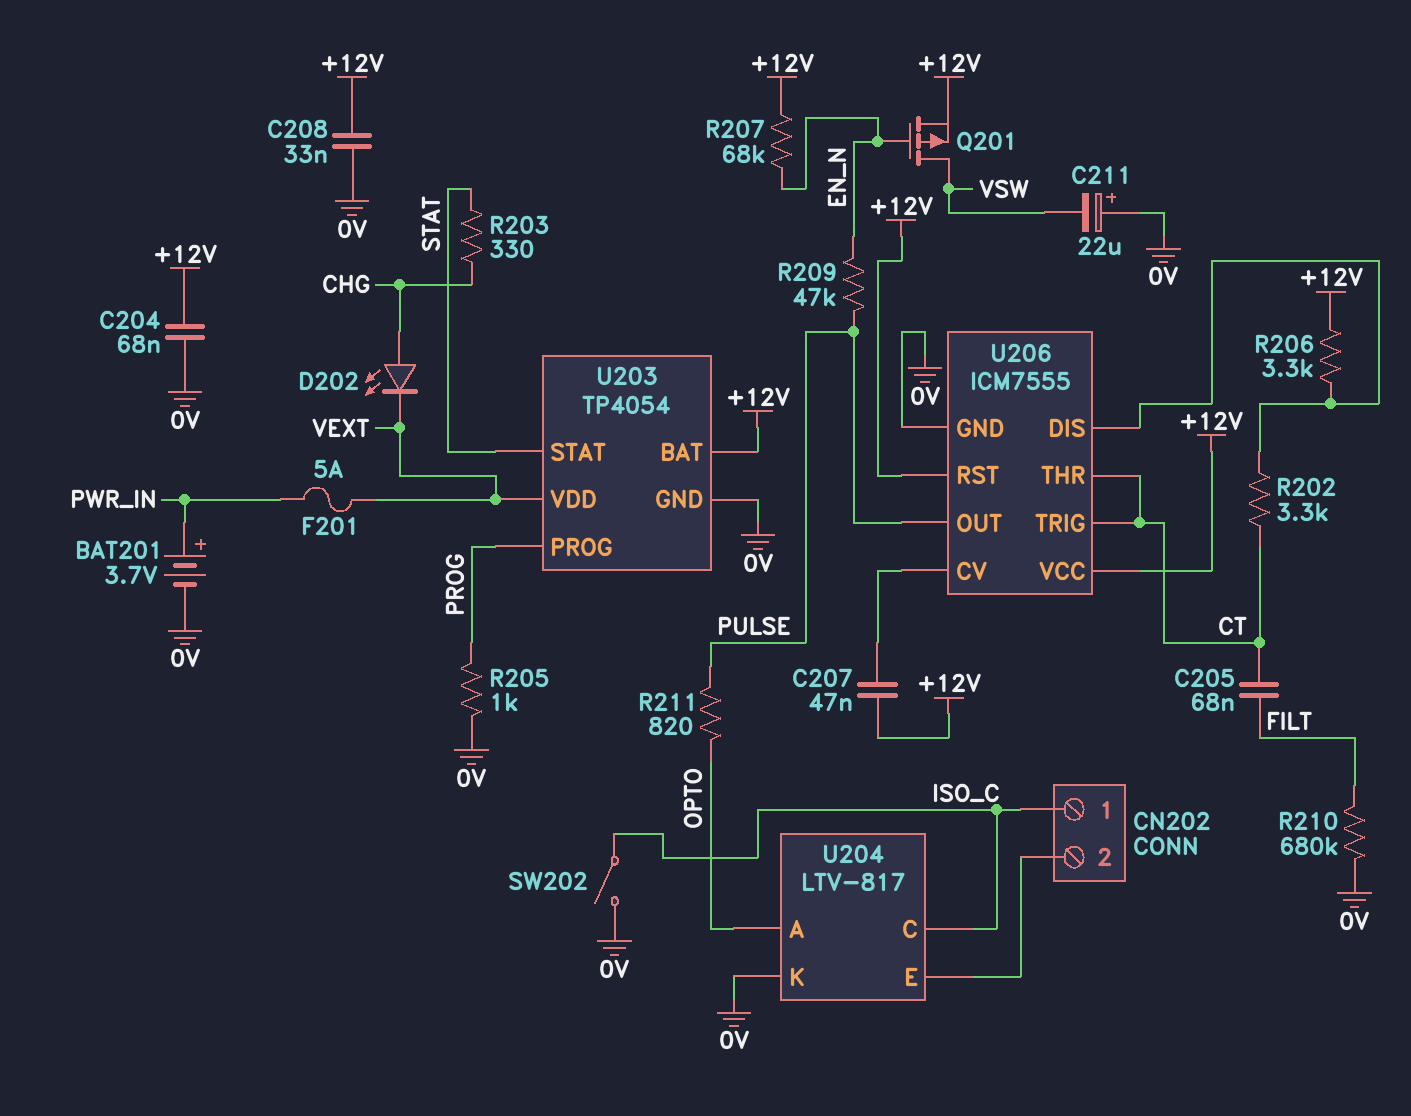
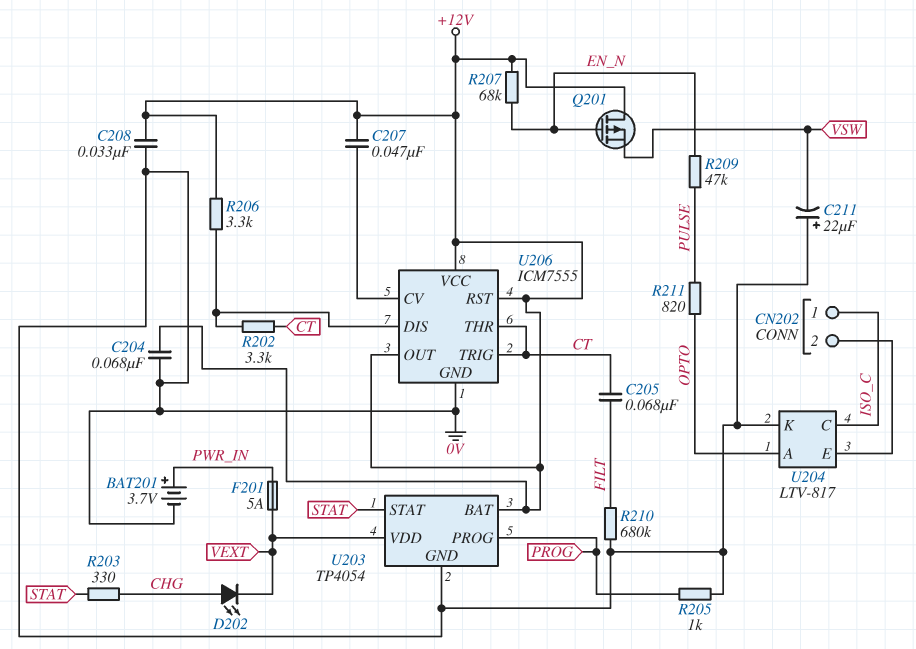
Q201: PMOS (G EN_N, D VSW, S +12V) -> PMOS (G EN_N, D +12V, S VSW)
SW202: switch (0V, ISO_C) -> none
U206 pin OUT: PULSE -> +12V

